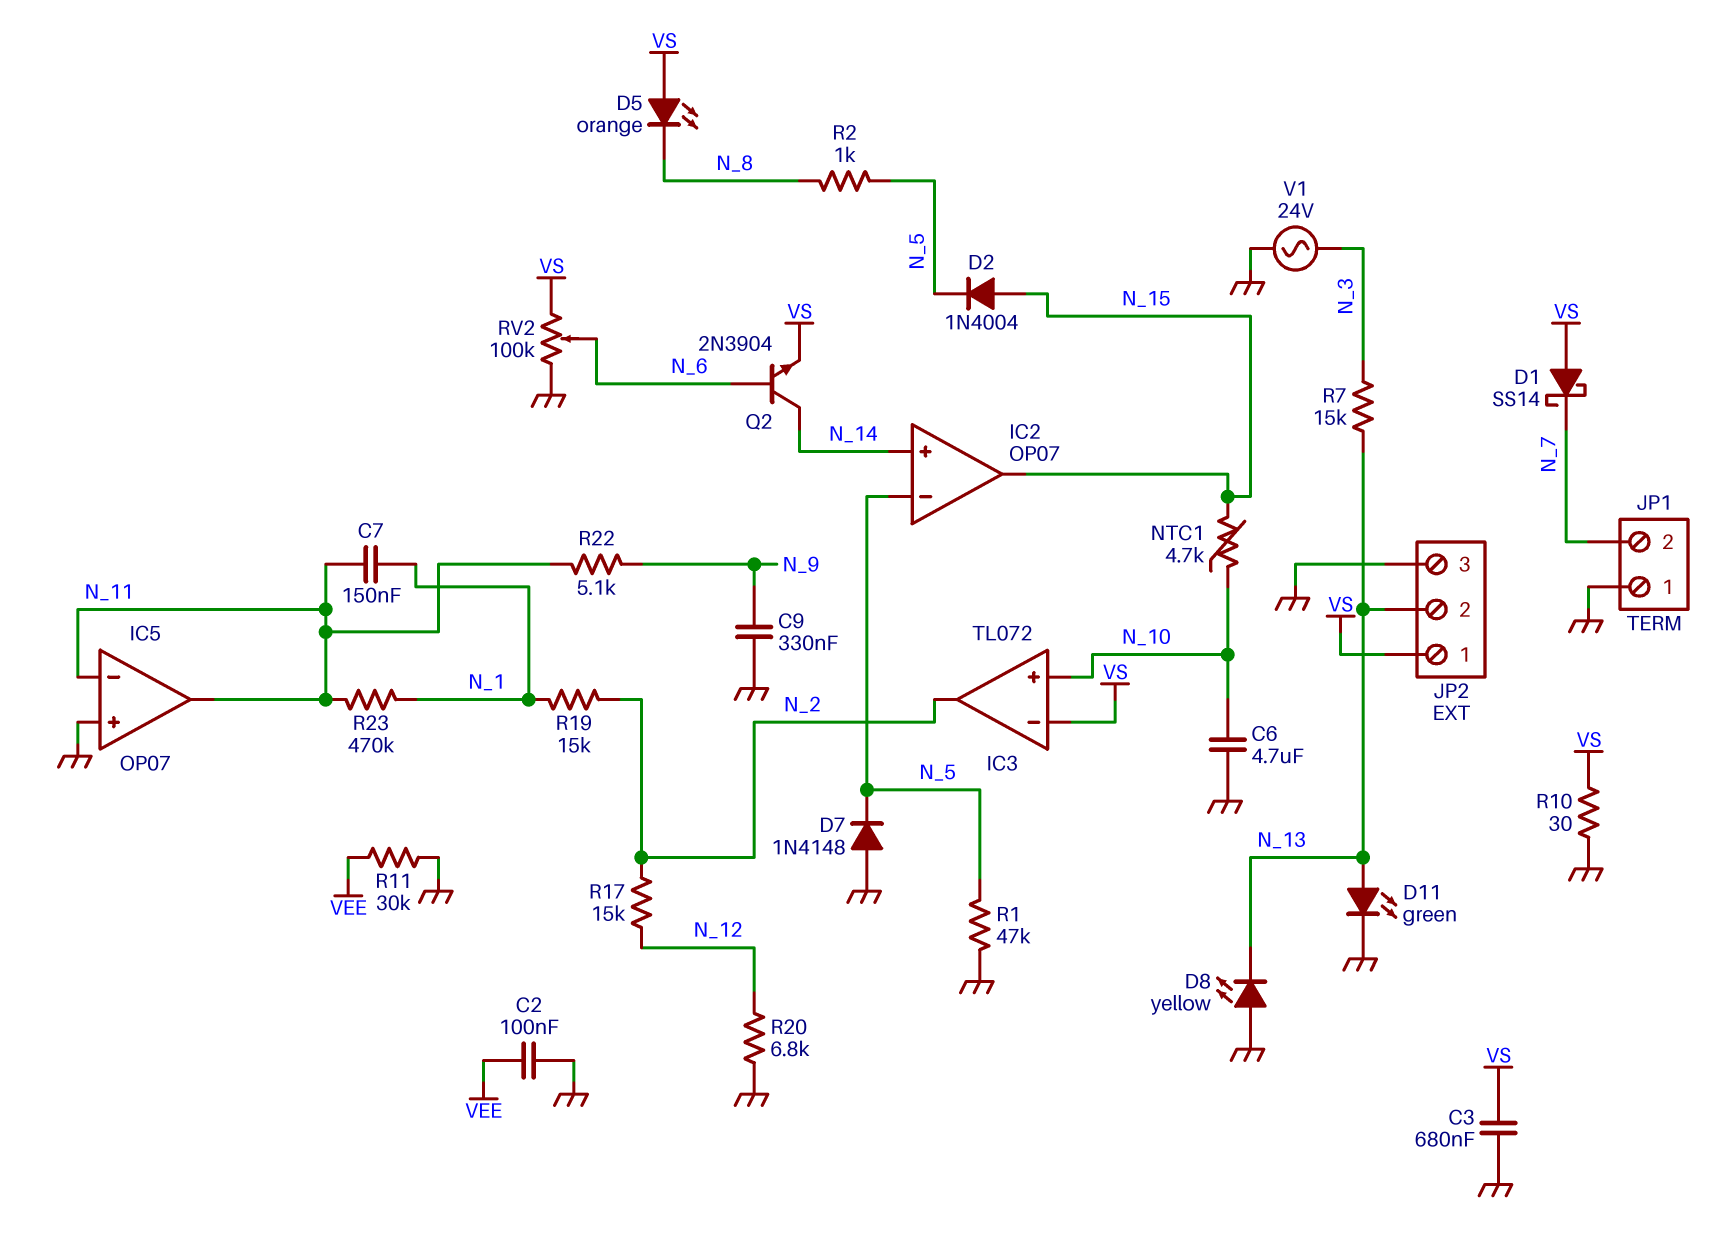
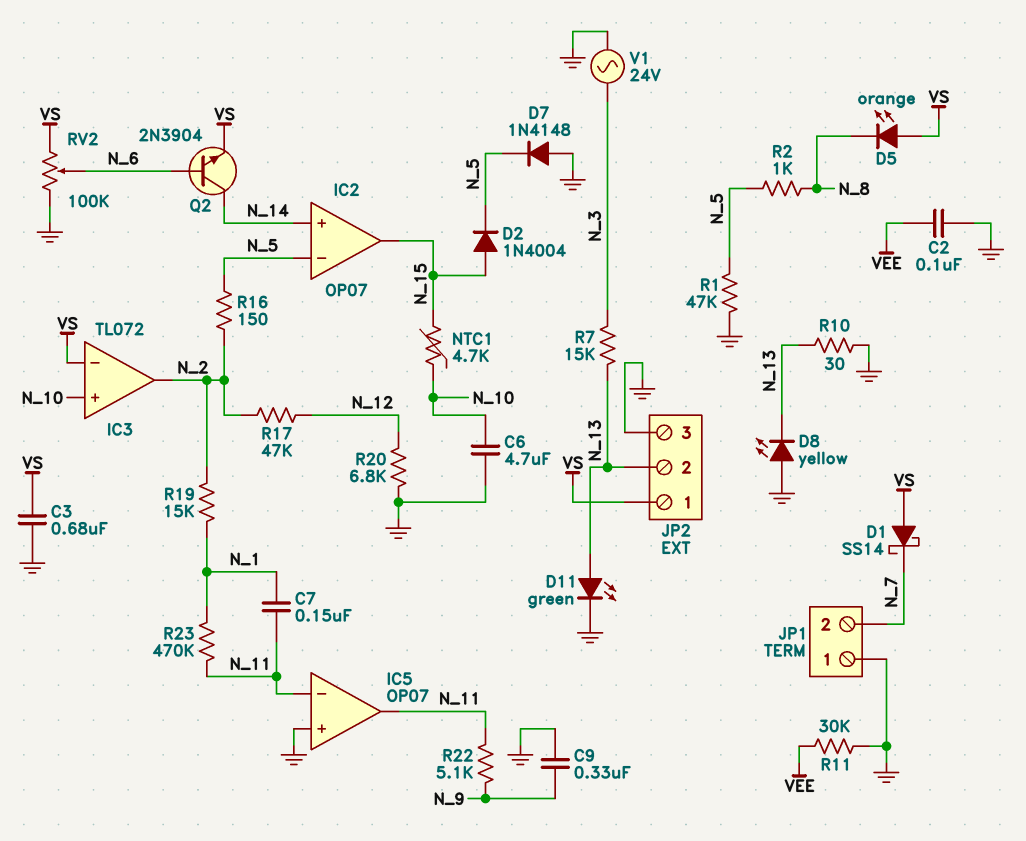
R10: 30 (GND, VS) -> 30 (GND, N_13)
R16: none -> 150 (N_2, N_5)
R17: 15k (N_2, N_12) -> 47k (N_2, N_12)

